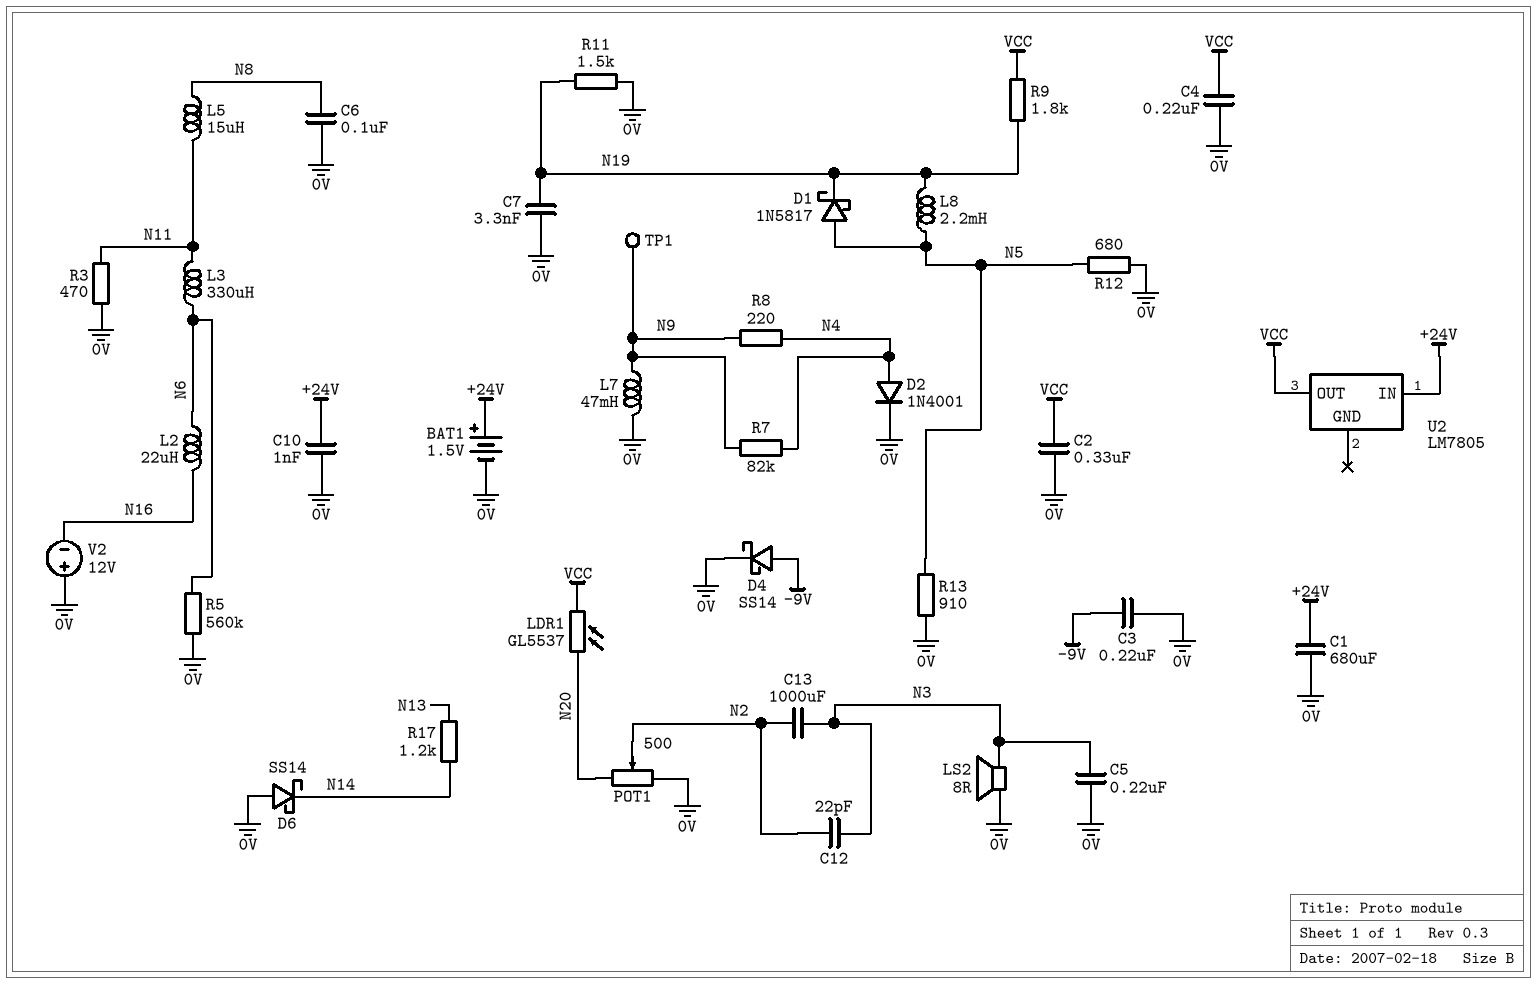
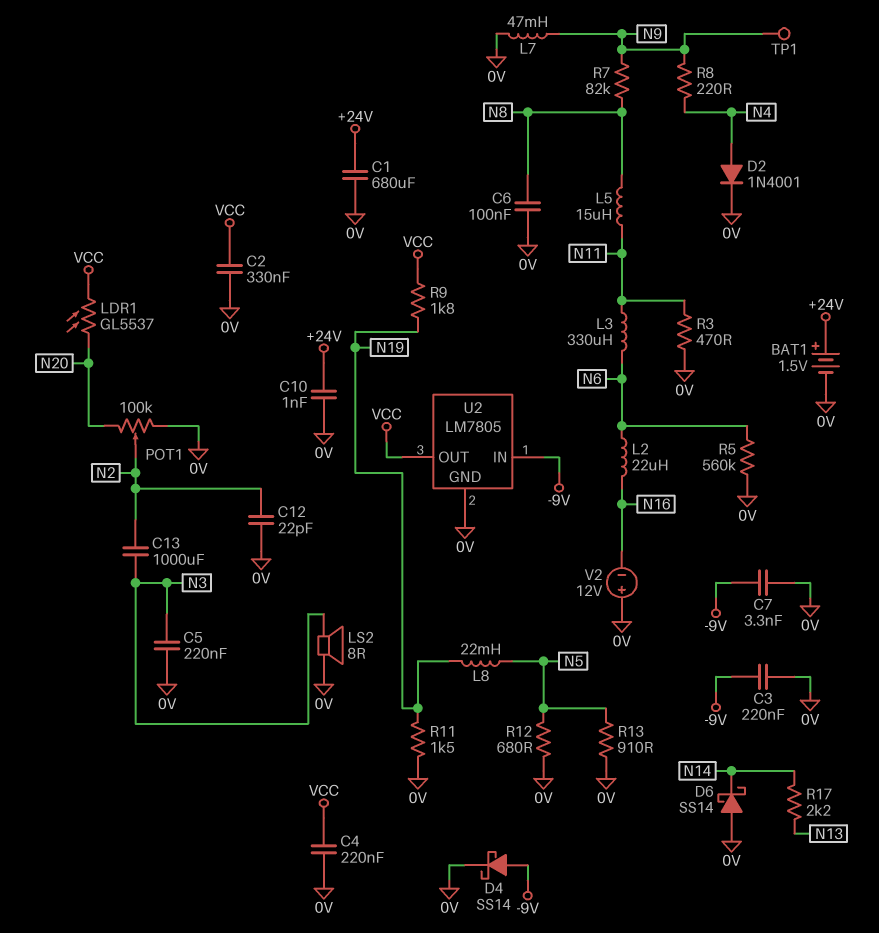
C7: 3.3nF (0V, N19) -> 3.3nF (-9V, 0V)
C12: 22pF (N2, N3) -> 22pF (0V, N2)
D1: schottky 1N5817 (A N5, K N19) -> none
L8: 2.2mH (N5, N19) -> 22mH (N5, N19)
POT1: 500 (0V, N20, wiper N2) -> 100k (0V, N20, wiper N2)
R7: 82k (N4, N9) -> 82k (N8, N9)
R17: 1.2k (N13, N14) -> 2.2k (N13, N14)
U2 pin GND: none -> 0V
U2 pin IN: +24V -> -9V

